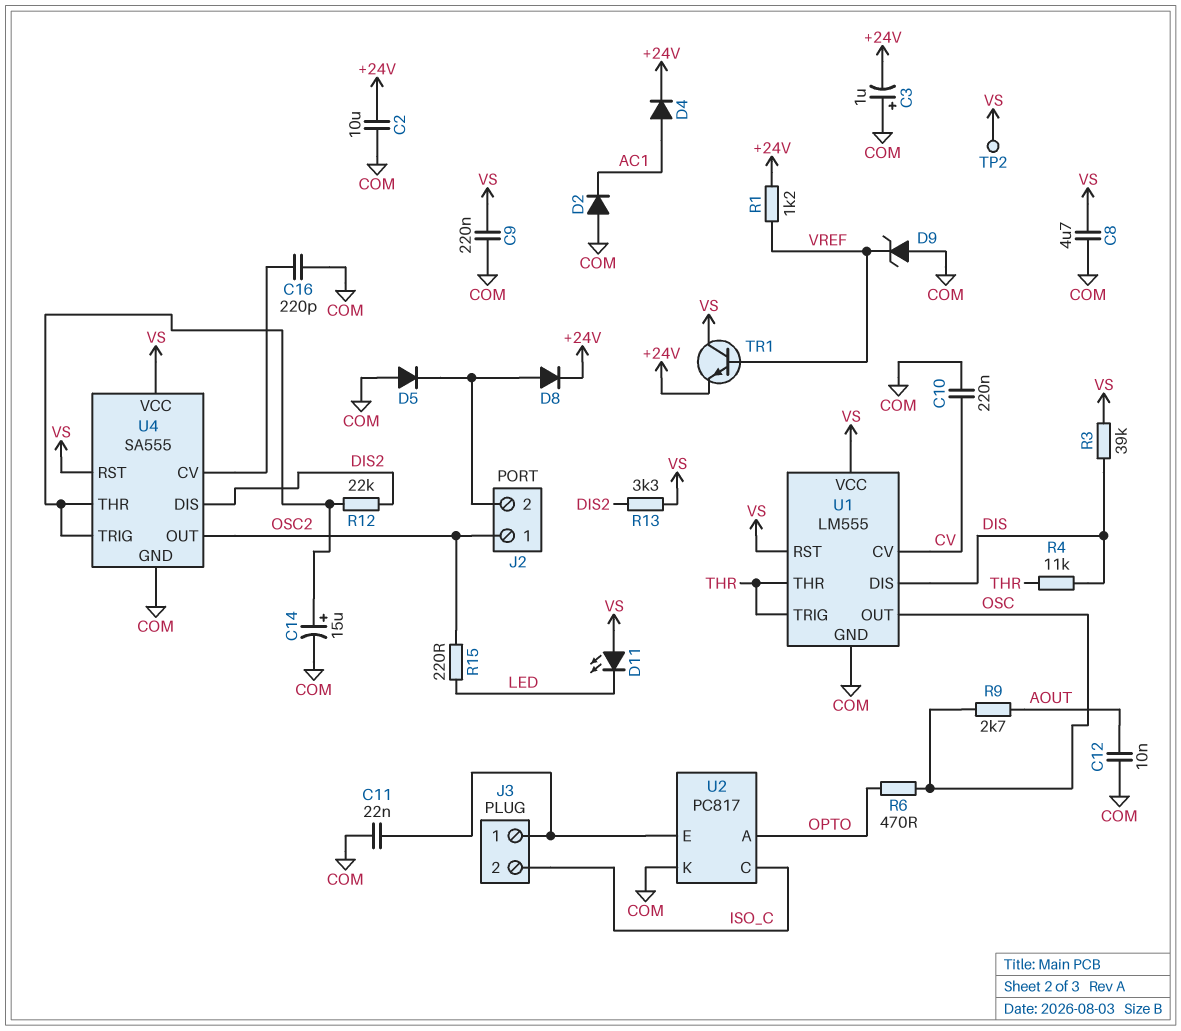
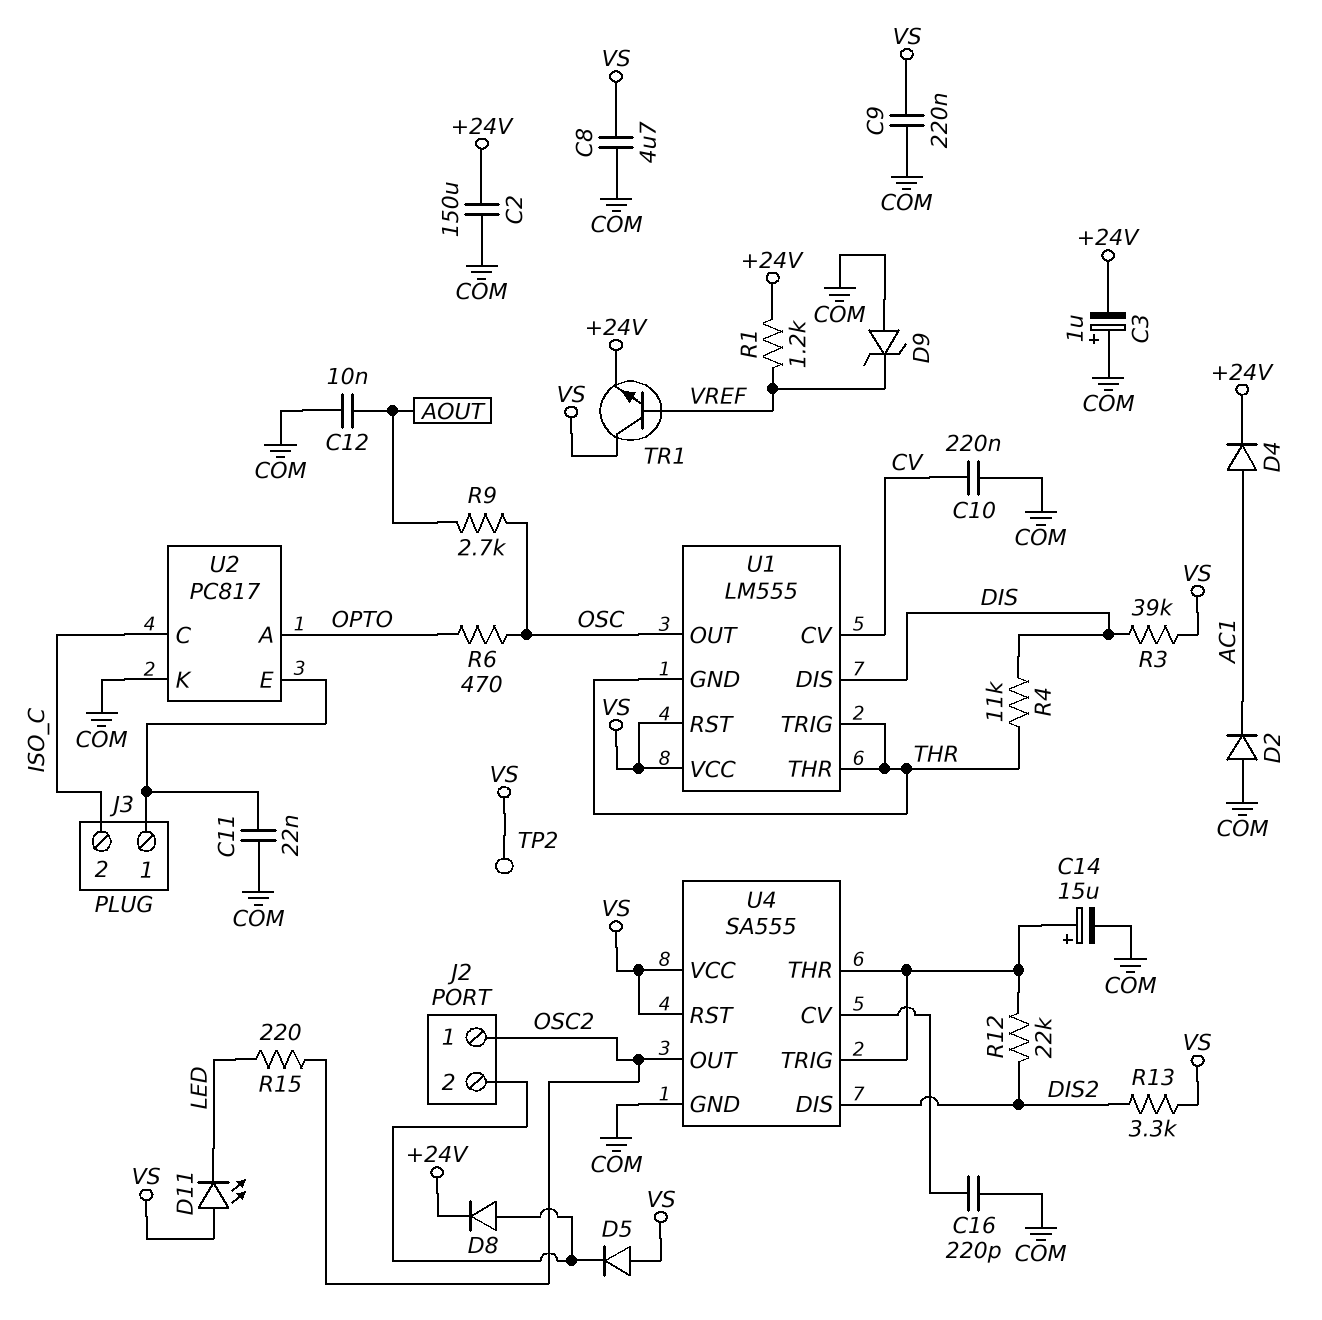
C2: 10uF (+24V, COM) -> 150uF (+24V, COM)
D5: diode (A COM, K J2/2) -> diode (A VS, K J2/2)
U1 pin GND: COM -> THR

